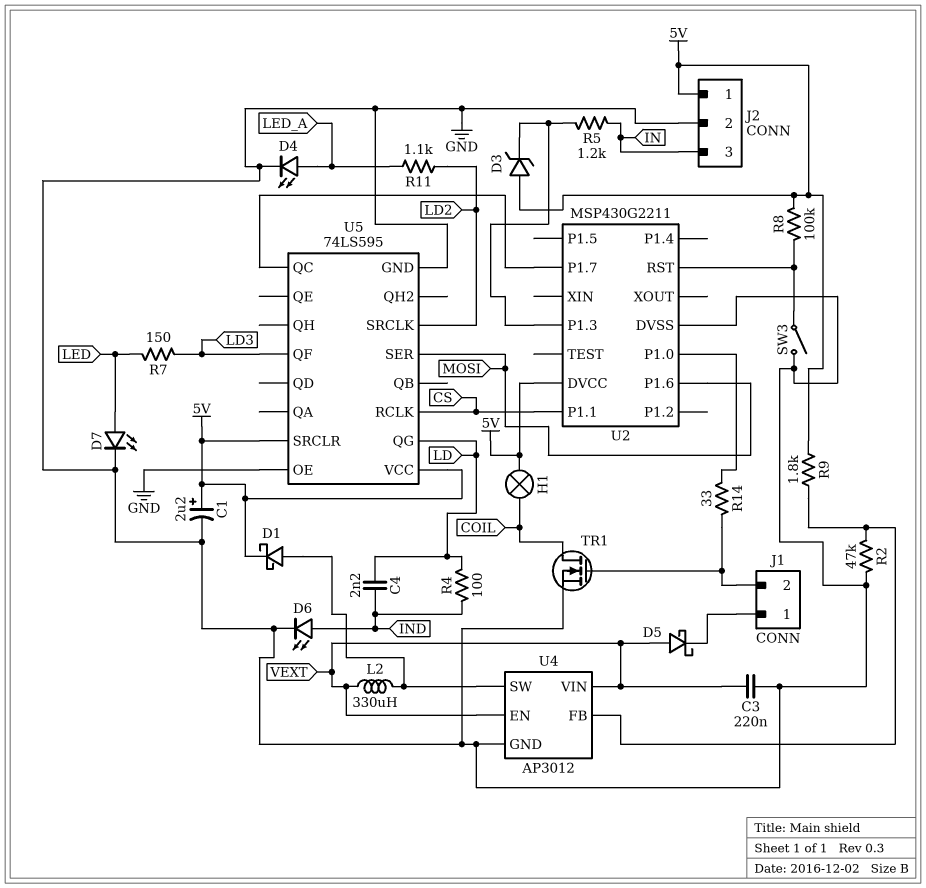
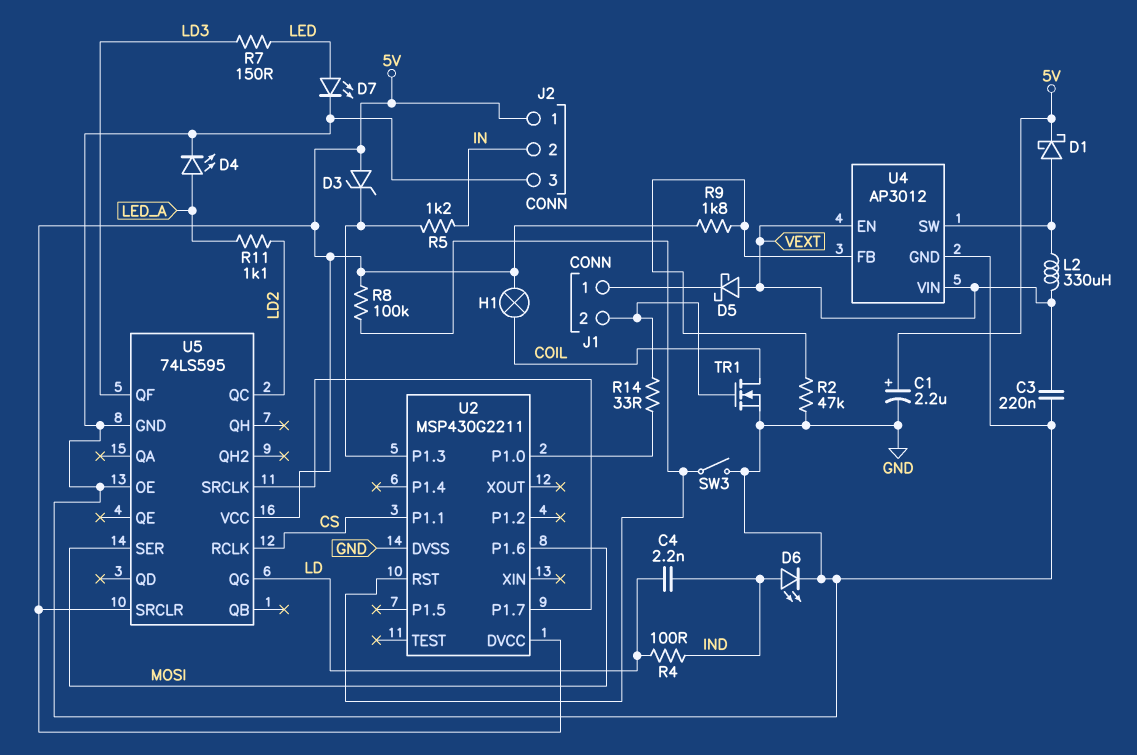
J2 pin 2: GND -> IN
J2 pin 3: IN -> GND
U5 pin QC: U2/P1.7 -> LD2
U5 pin SRCLK: LD2 -> U2/P1.7

